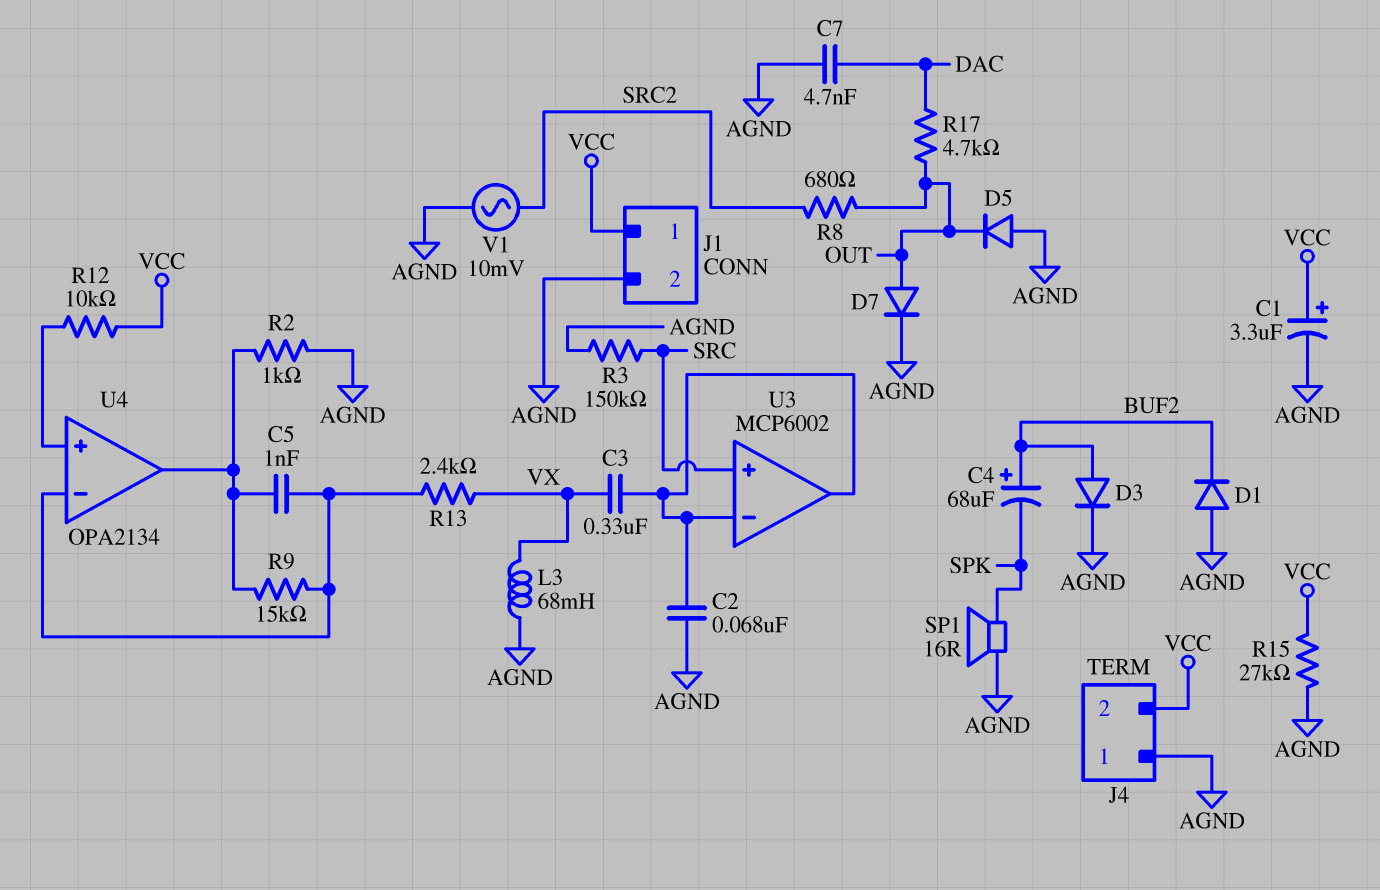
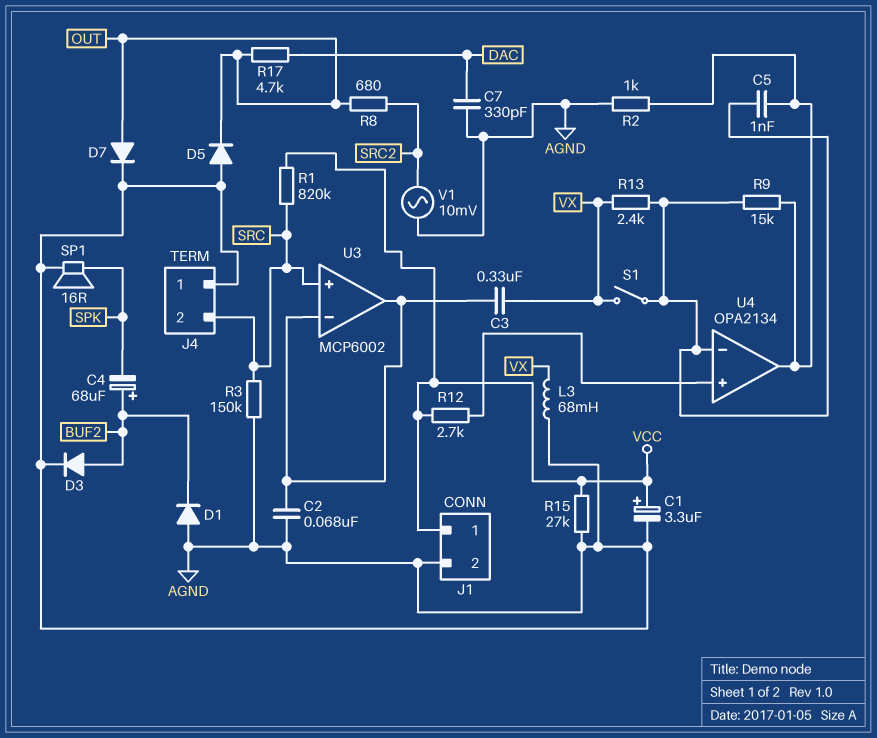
C7: 4.7nF (AGND, DAC) -> 330pF (AGND, DAC)
J4 pin 2: VCC -> SRC
R1: none -> 820k (SRC, VCC)
R12: 10k (U4/in+, VCC) -> 2.7k (U4/in+, VCC)
S1: none -> switch (U4/in-, VX)

